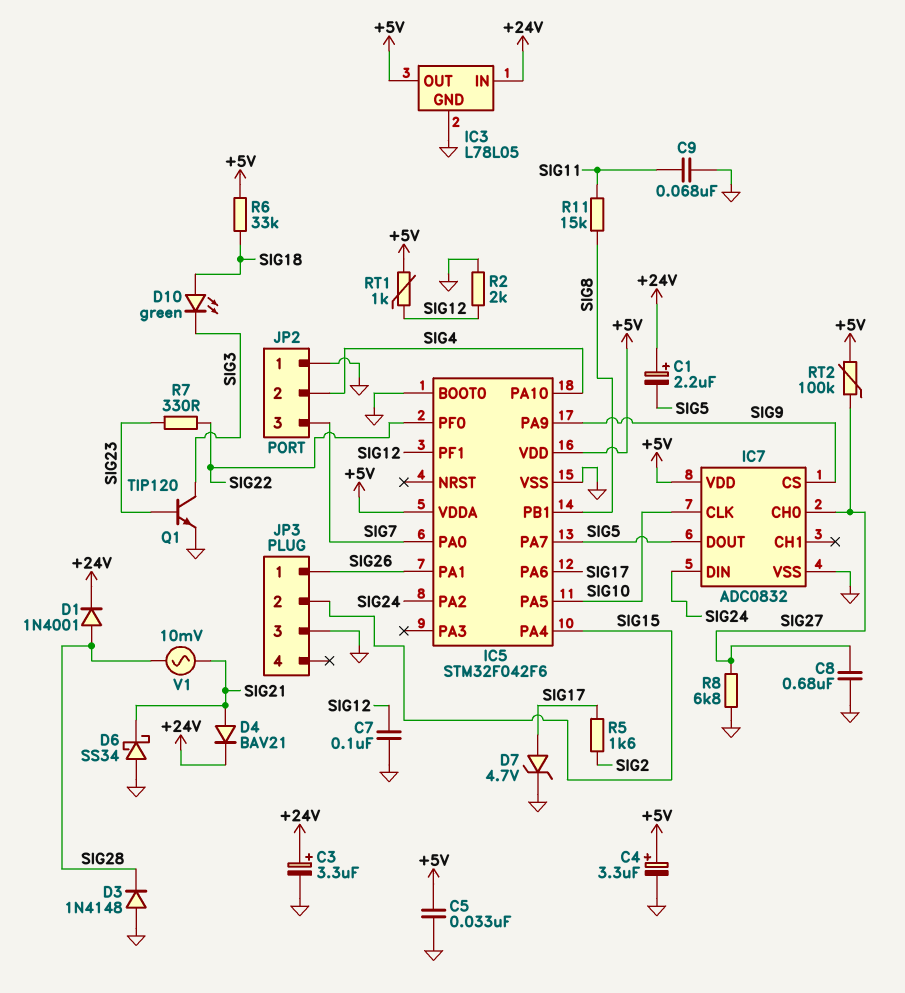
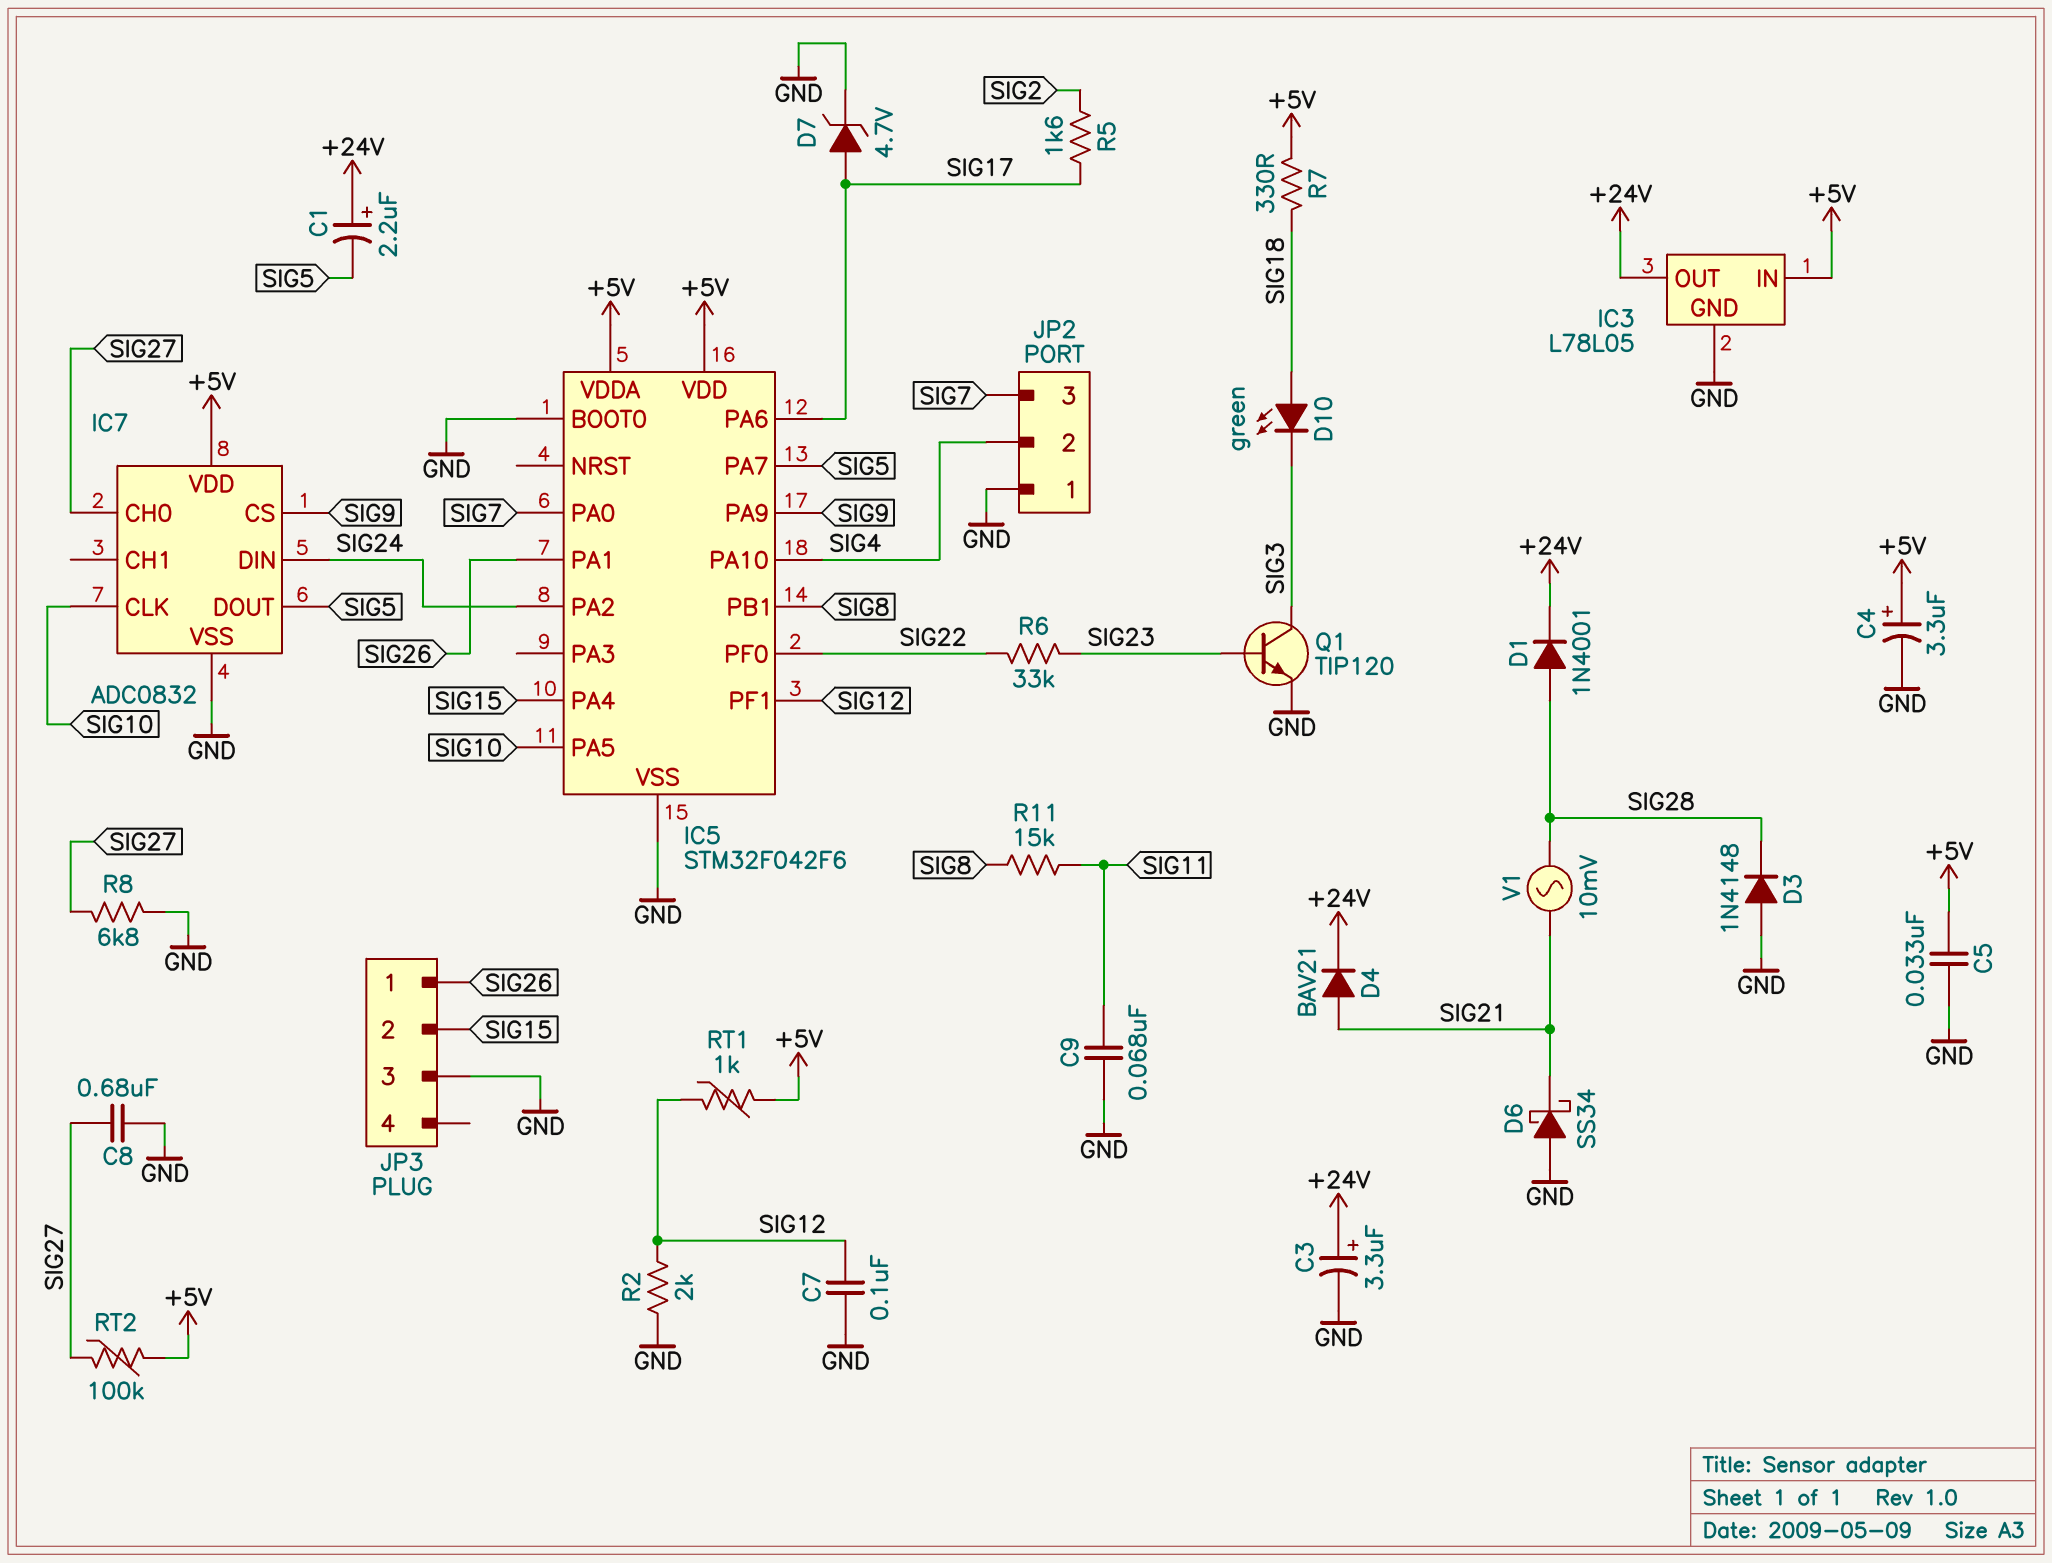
IC3 pin IN: +24V -> +5V
IC3 pin OUT: +5V -> +24V
R6: 33k (+5V, SIG18) -> 33k (SIG22, SIG23)
R7: 330 (SIG22, SIG23) -> 330 (+5V, SIG18)

